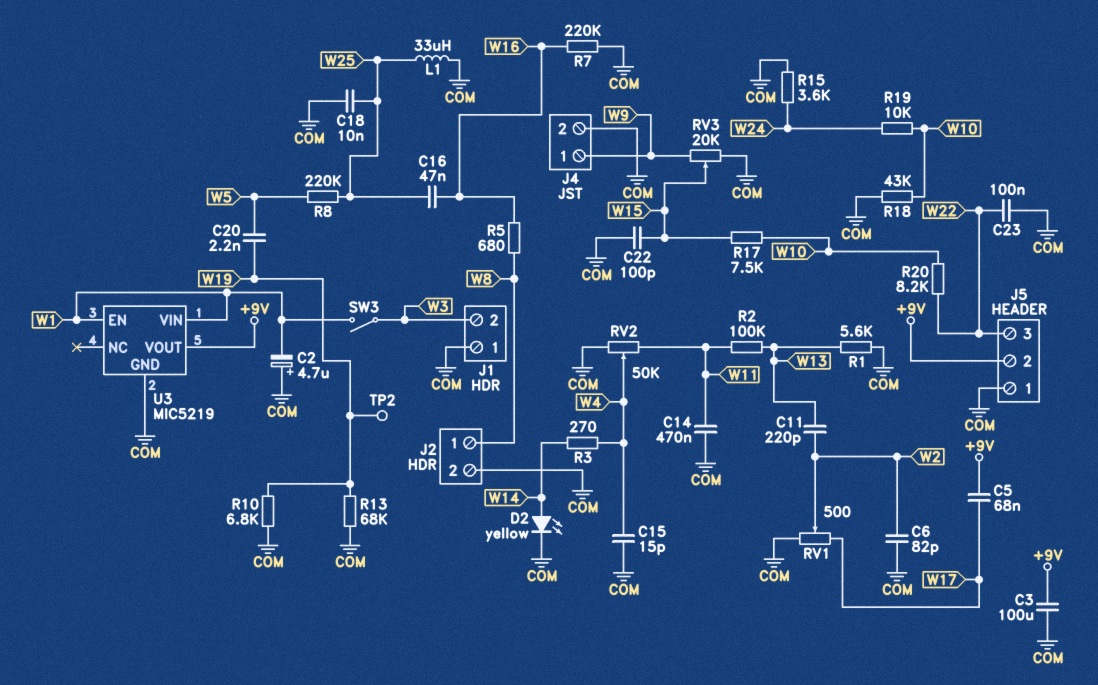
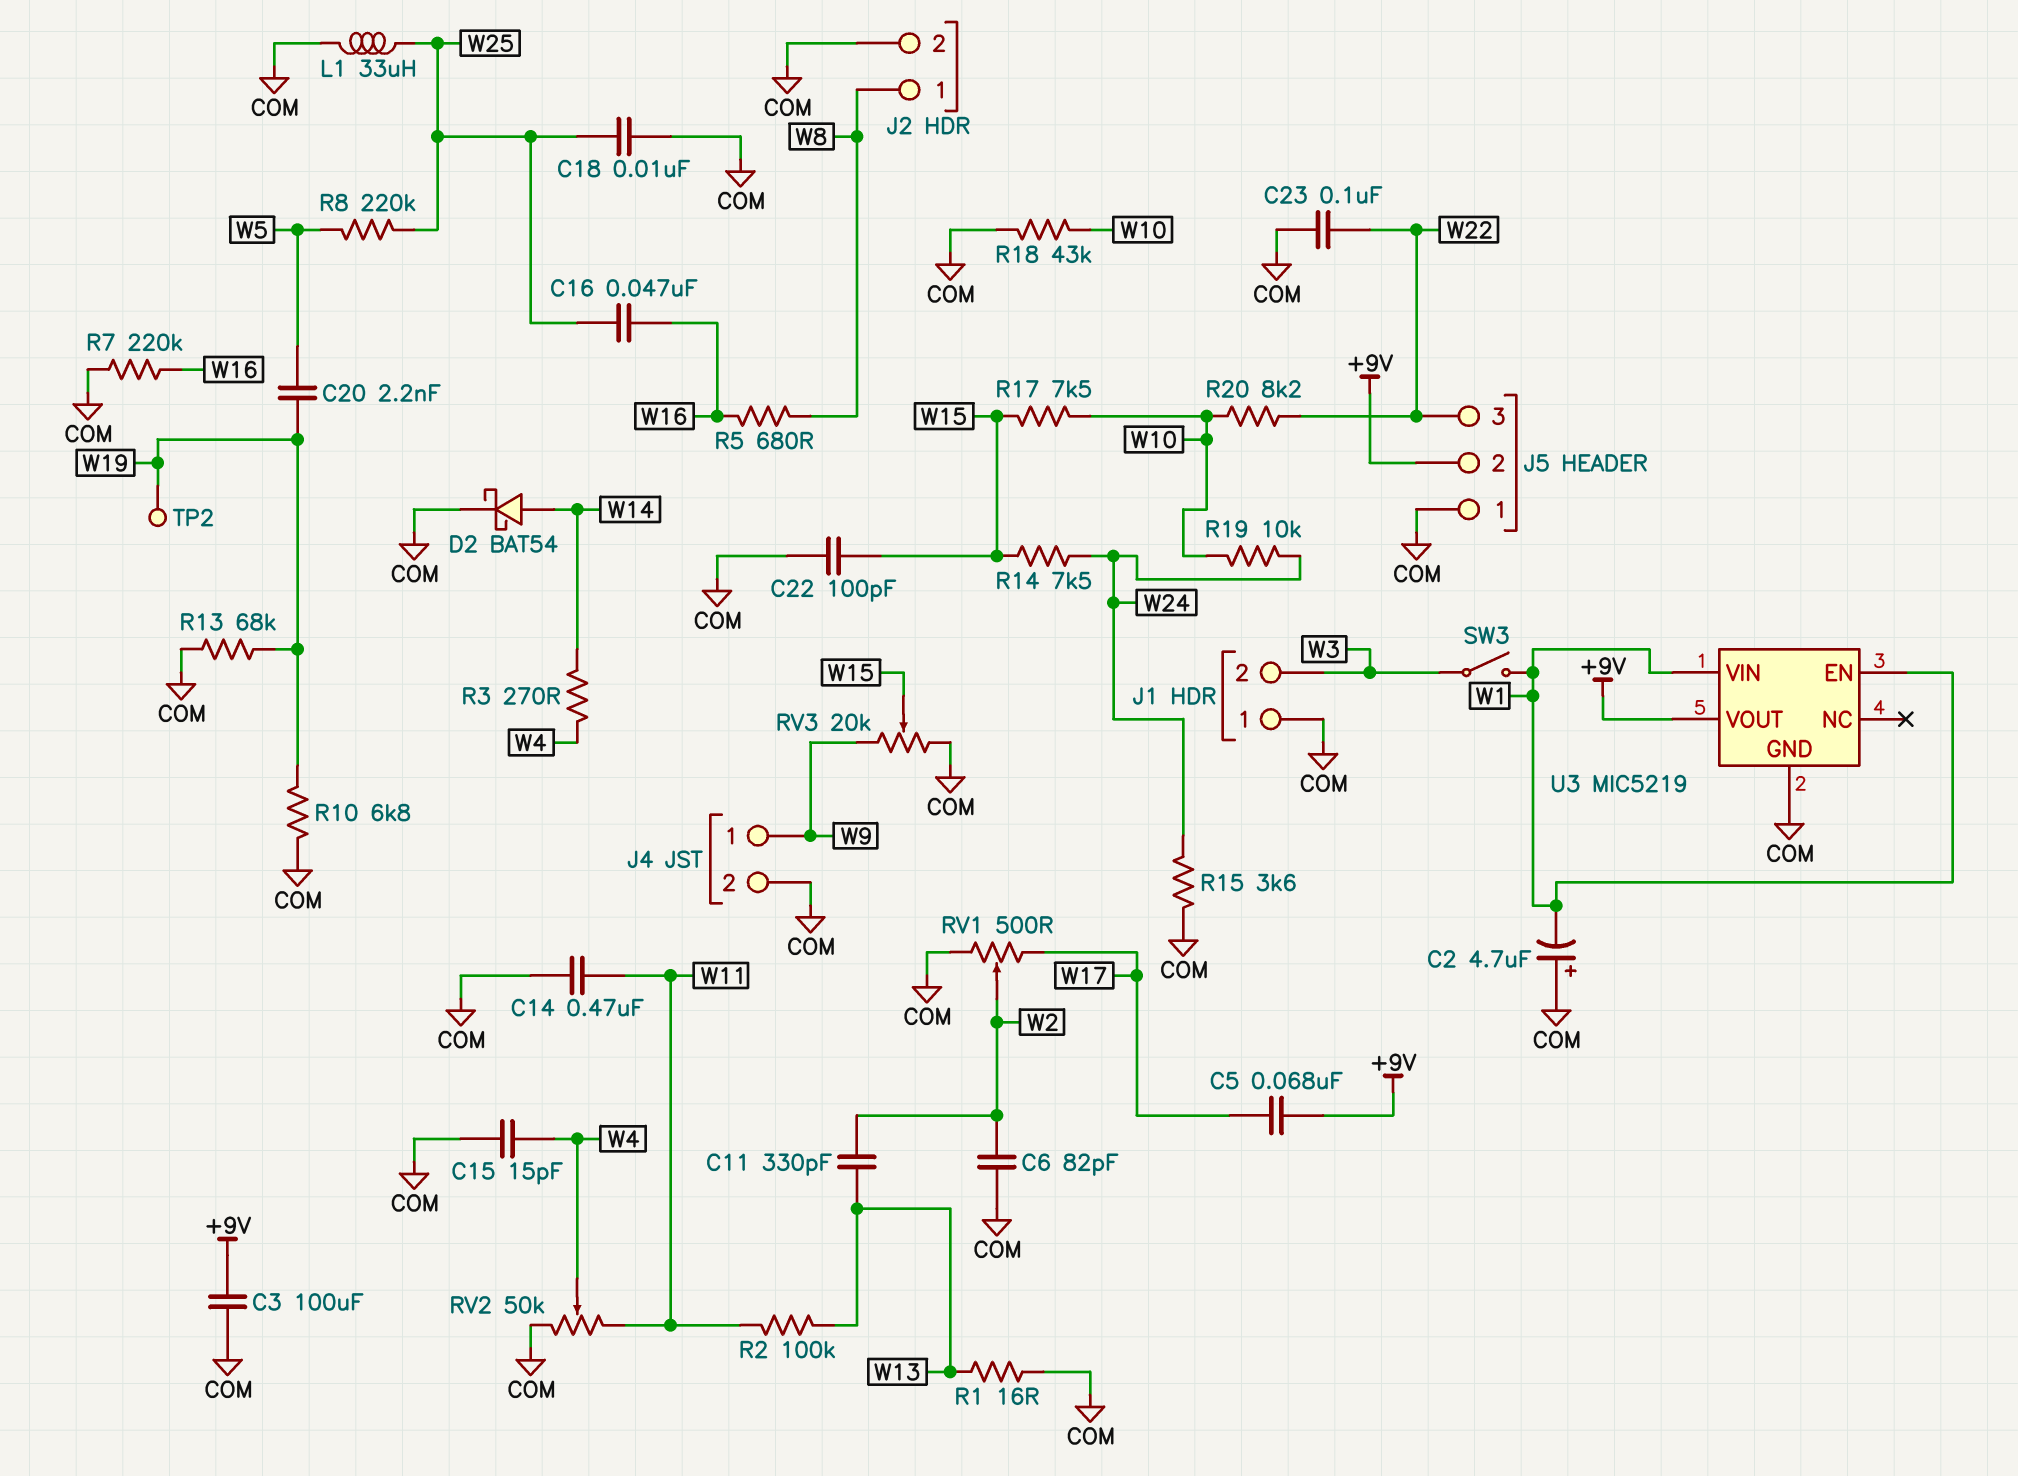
C11: 220pF (W2, W13) -> 330pF (W2, W13)
D2: LED yellow (A W14, K COM) -> schottky BAT54 (A W14, K COM)
R1: 5.6k (COM, W13) -> 16 (COM, W13)
R14: none -> 7.5k (W15, W24)

